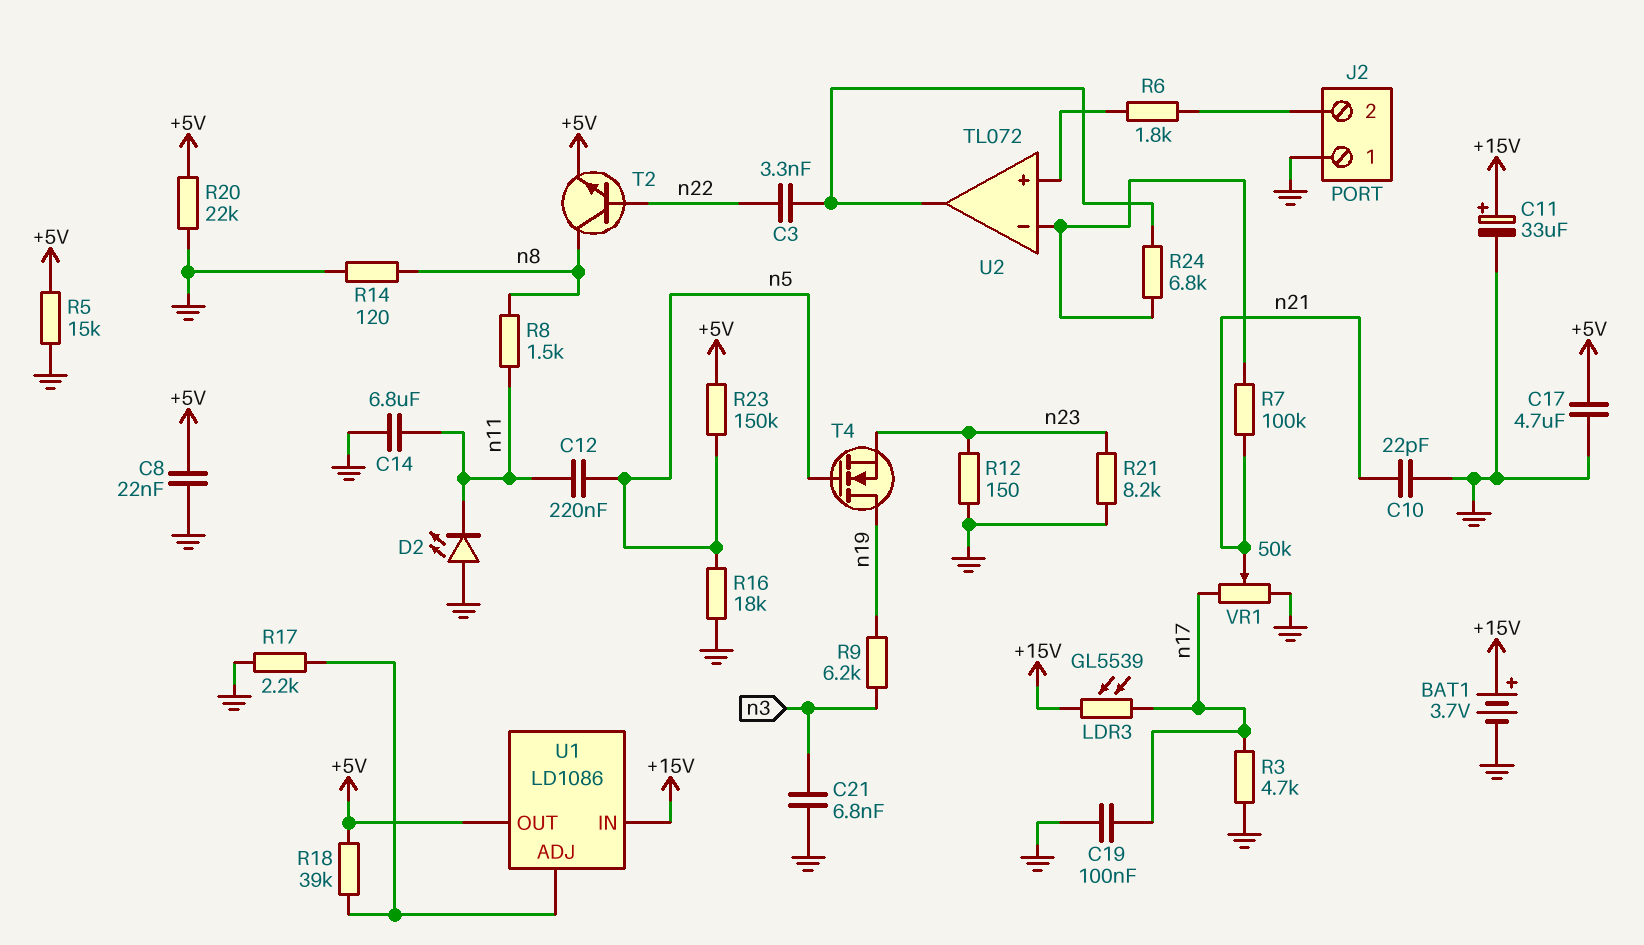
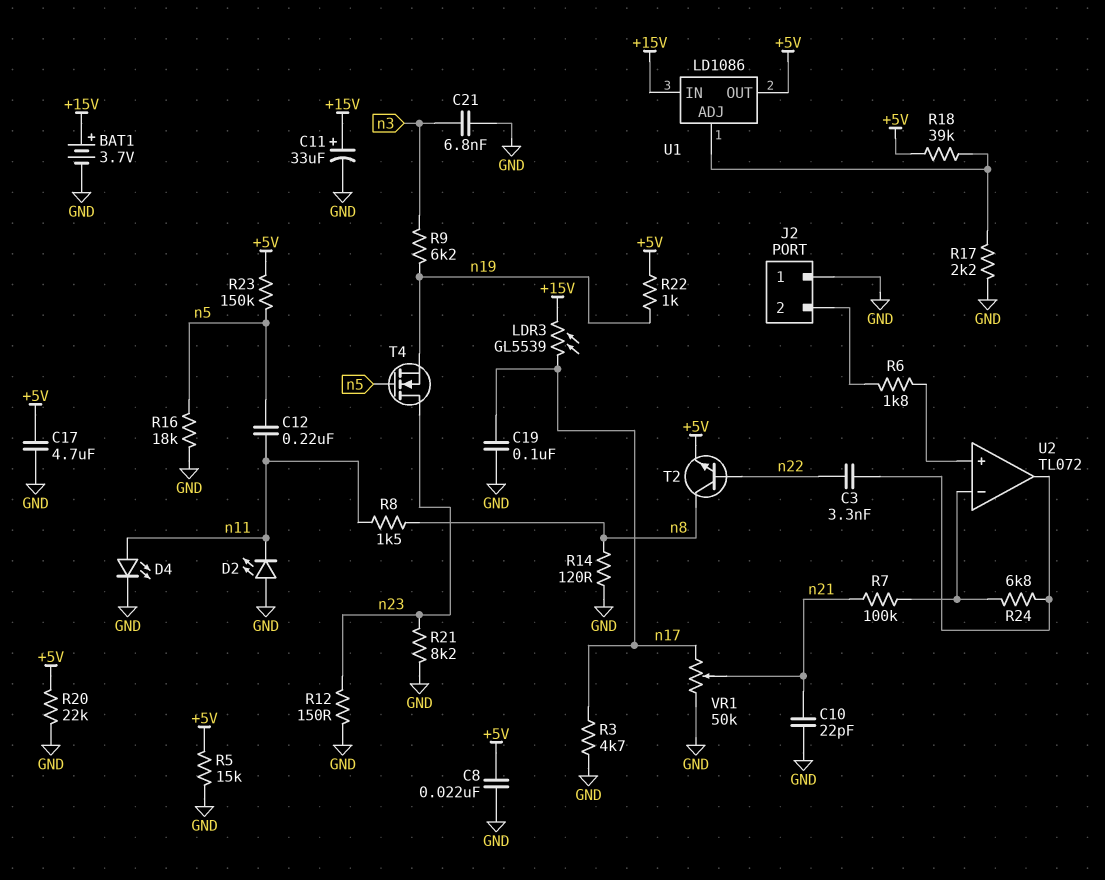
C14: 6.8uF (GND, n11) -> none
D4: none -> LED (A n11, K GND)
R22: none -> 1k (+5V, n19)
T4: NMOS (G n5, D n19, S n23) -> NMOS (G n5, D n23, S n19)

